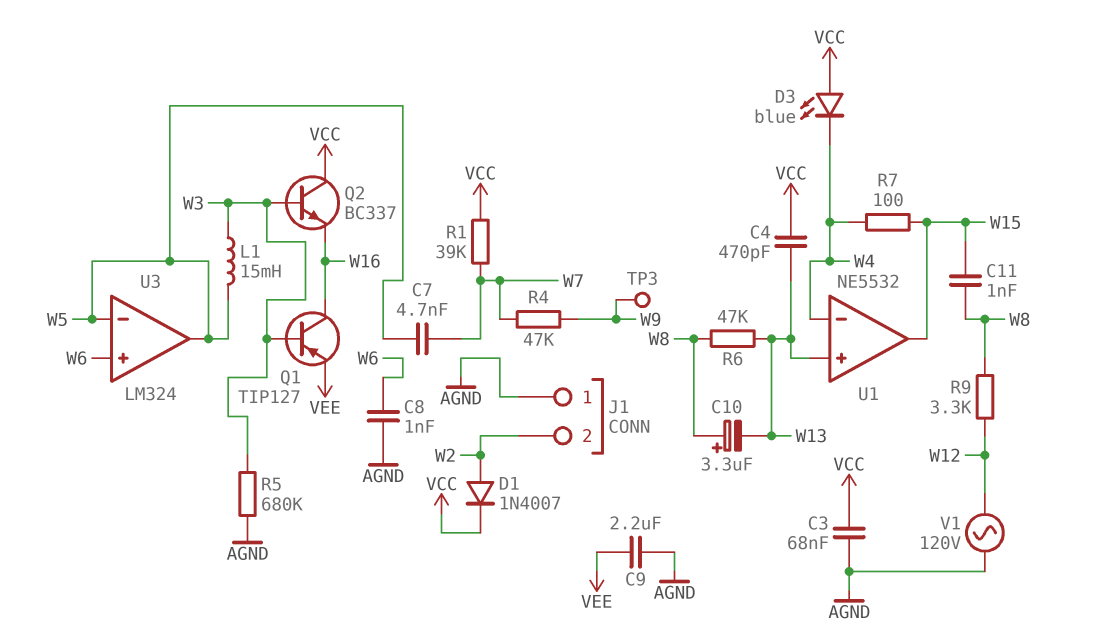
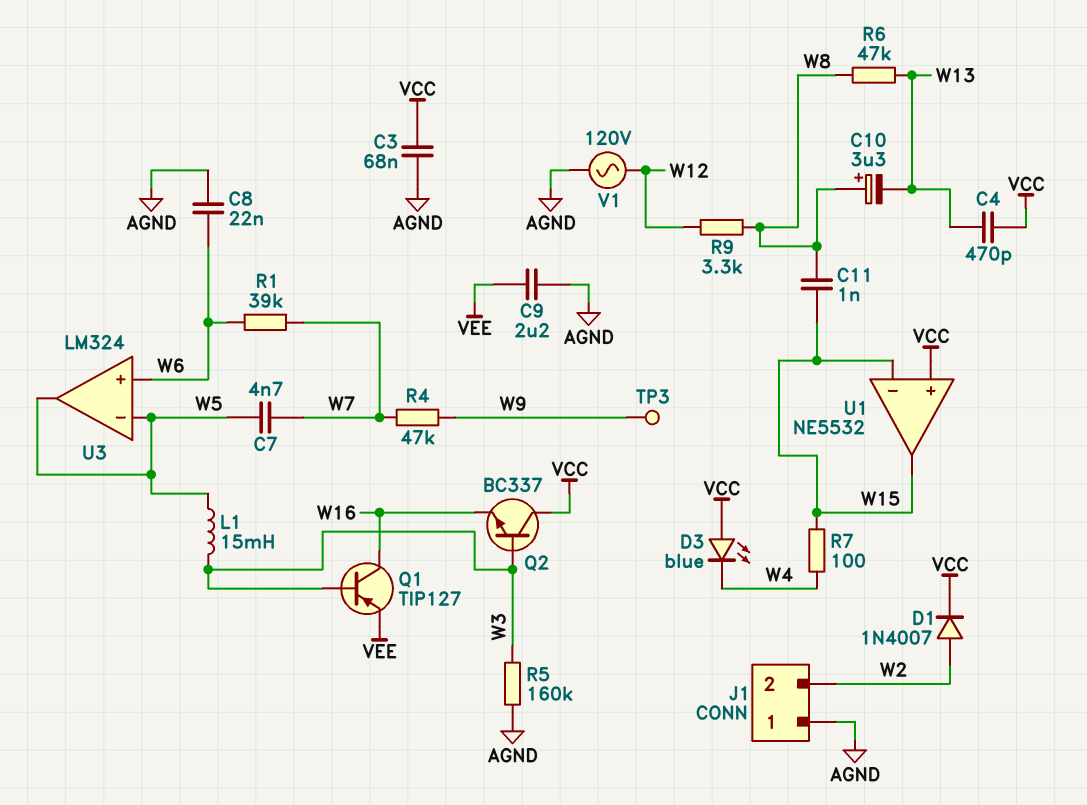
C8: 1nF (AGND, W6) -> 22nF (AGND, W6)
R1: 39k (VCC, W7) -> 39k (W6, W7)
R5: 680k (AGND, W3) -> 160k (AGND, W3)
U1 pin in+: W13 -> VCC
U1 pin in-: W4 -> W15

